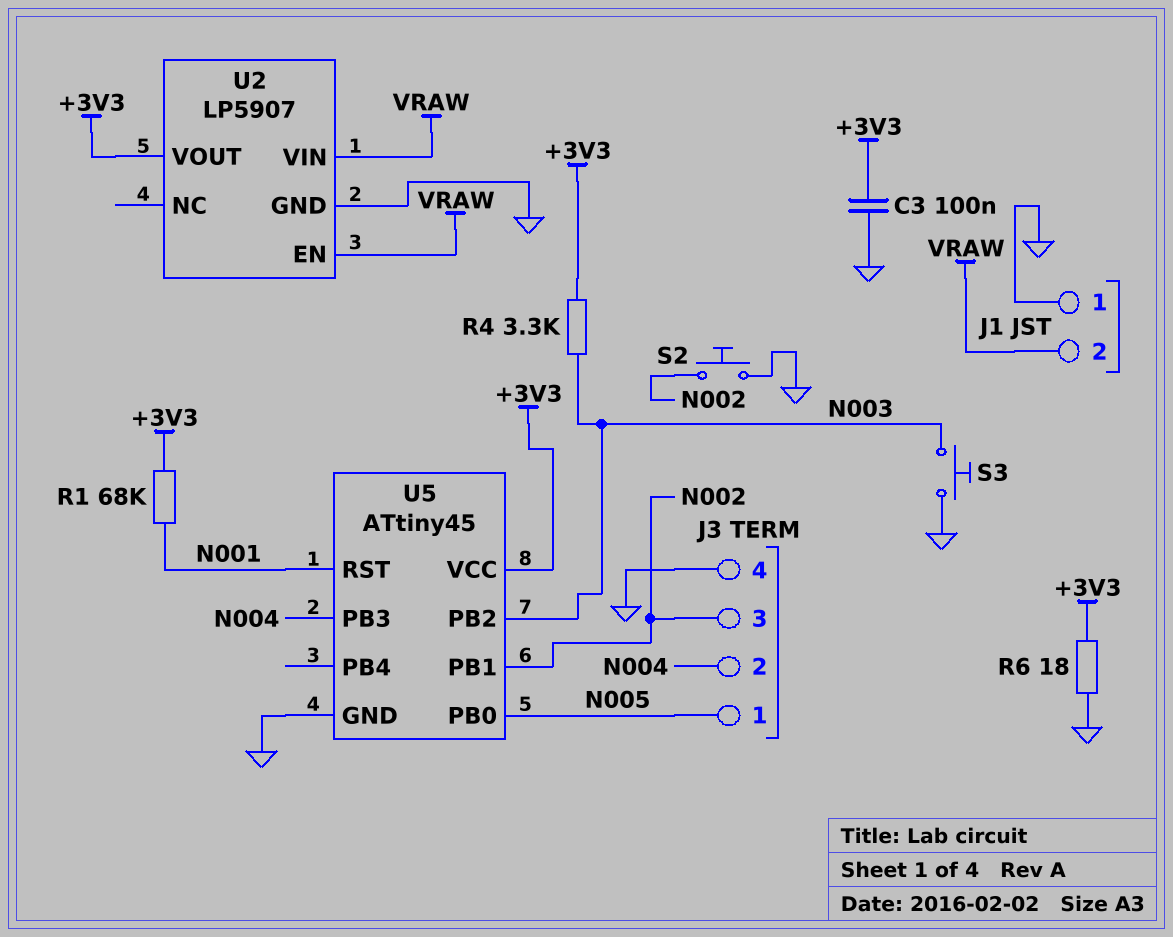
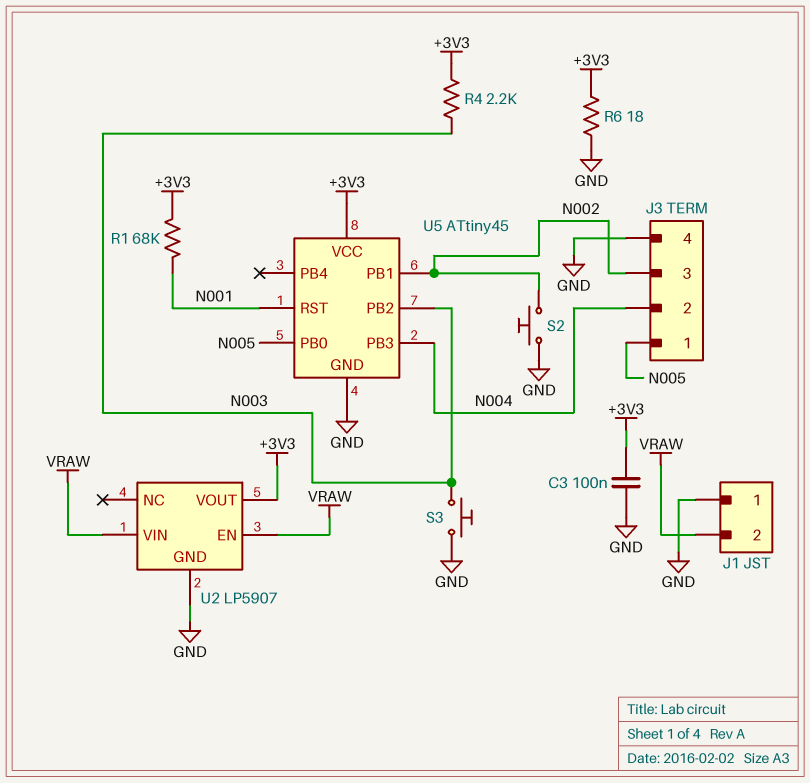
R4: 3.3k (+3V3, N003) -> 2.2k (+3V3, N003)

